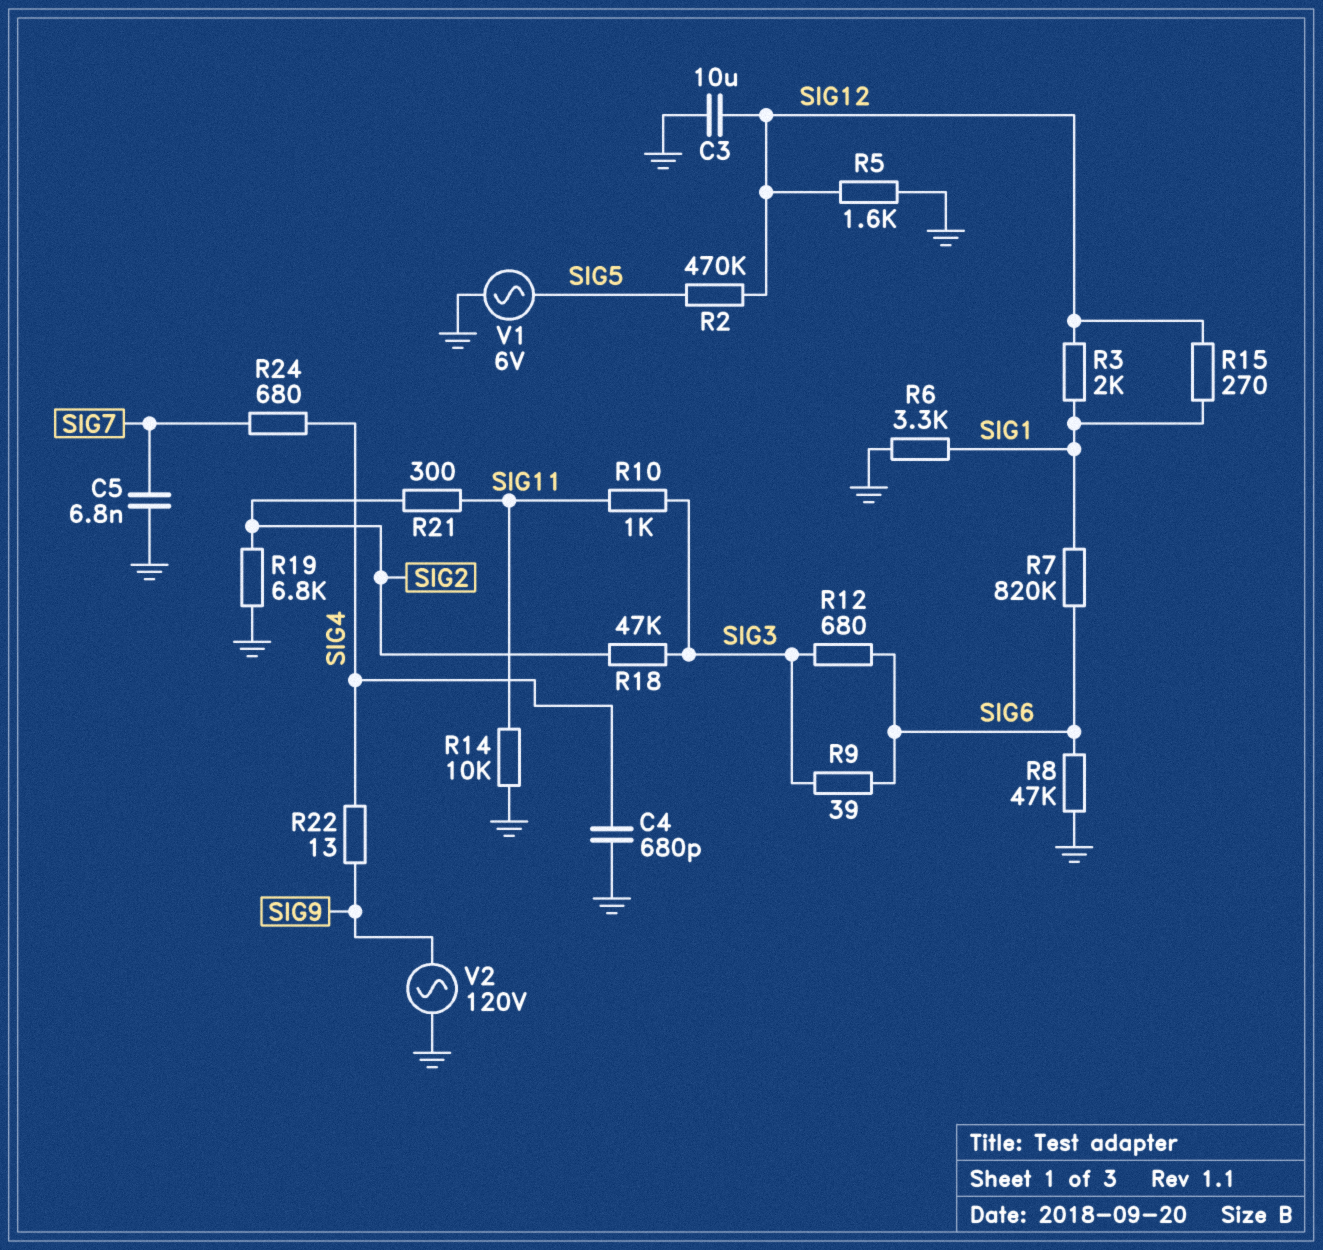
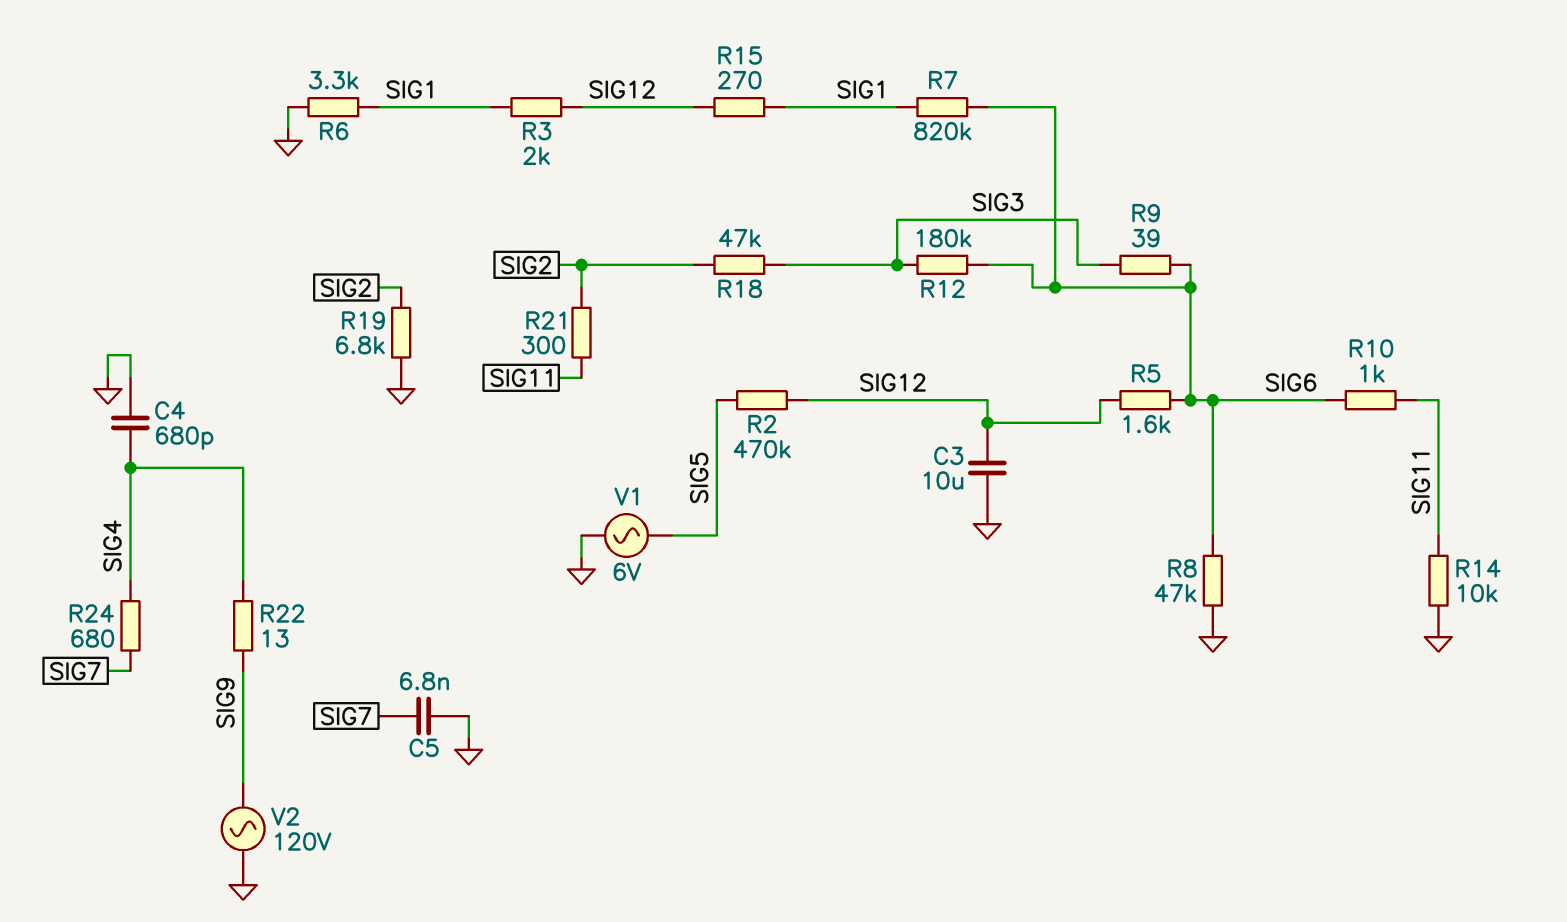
R5: 1.6k (GND, SIG12) -> 1.6k (SIG6, SIG12)
R10: 1k (SIG3, SIG11) -> 1k (SIG6, SIG11)
R12: 680 (SIG3, SIG6) -> 180k (SIG3, SIG6)

